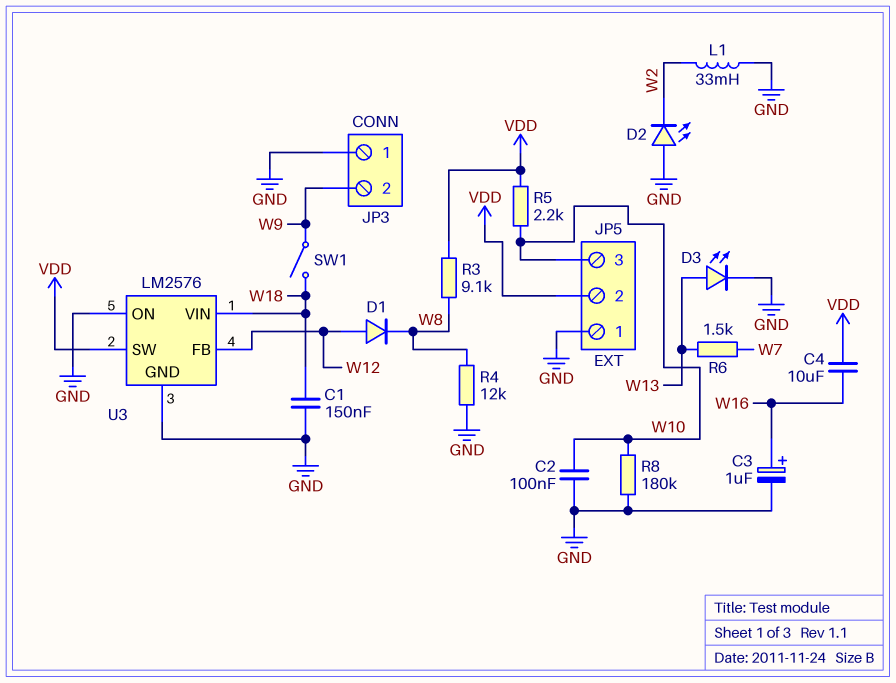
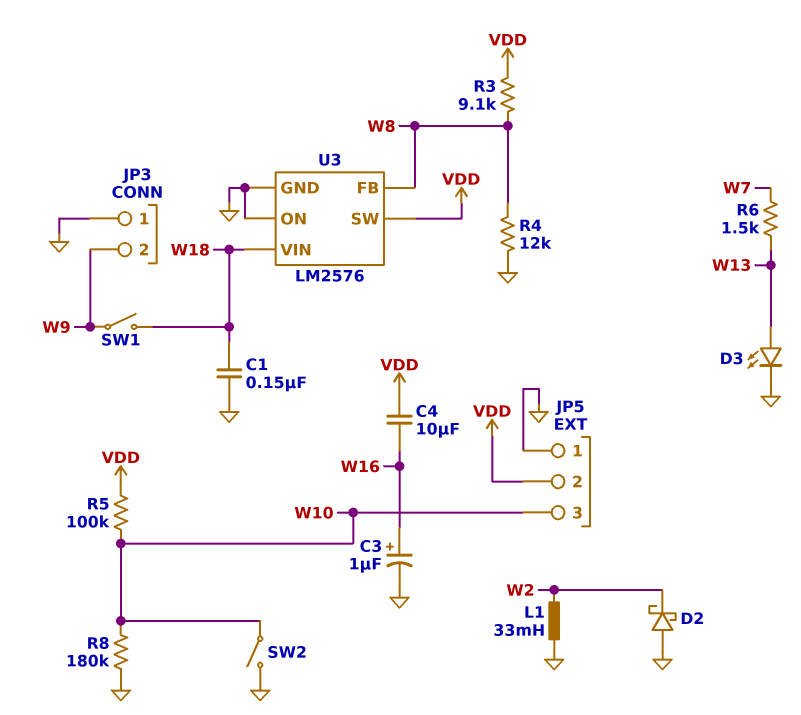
C2: 100nF (GND, W10) -> none
D1: diode (A W12, K W8) -> none
D2: LED (A GND, K W2) -> schottky (A GND, K W2)
R5: 2.2k (VDD, W10) -> 100k (VDD, W10)
SW2: none -> switch (GND, W10)
U3 pin FB: W12 -> W8

